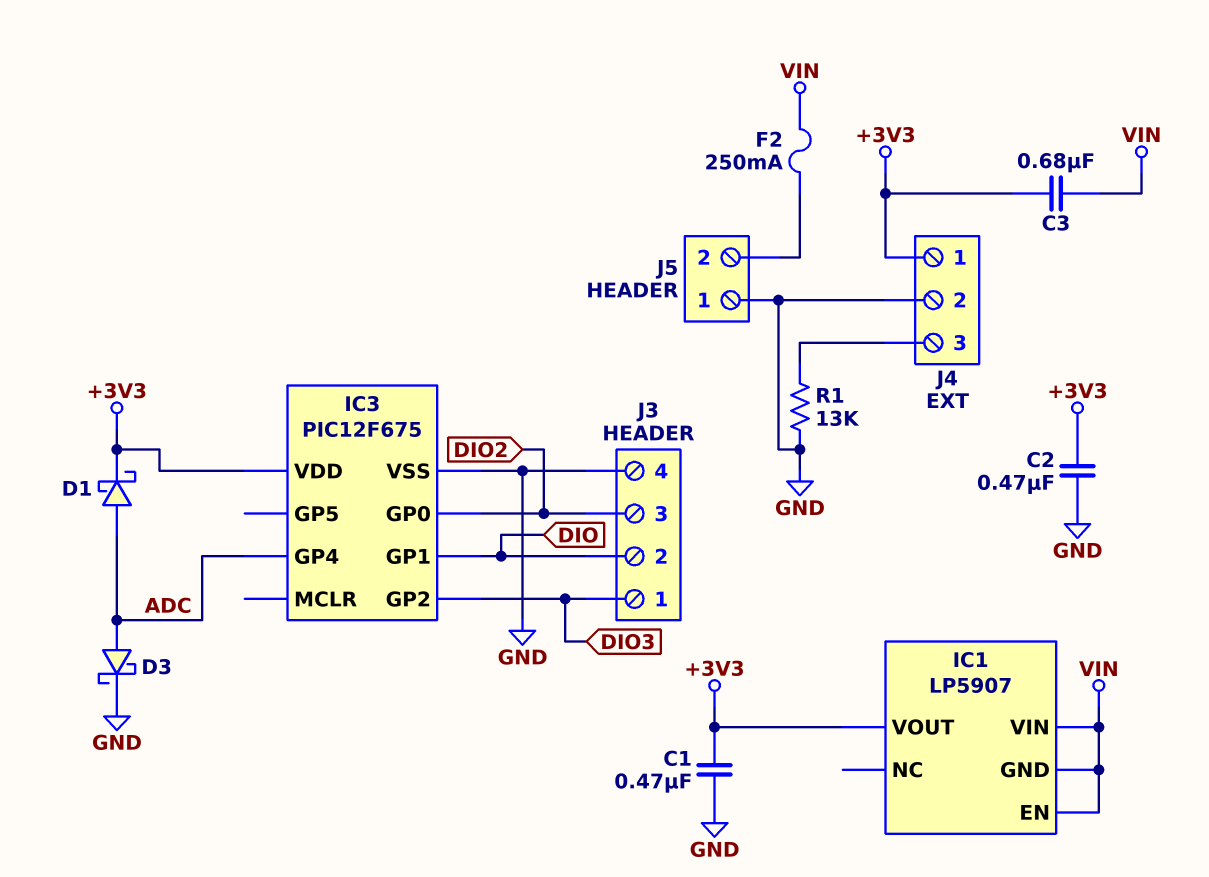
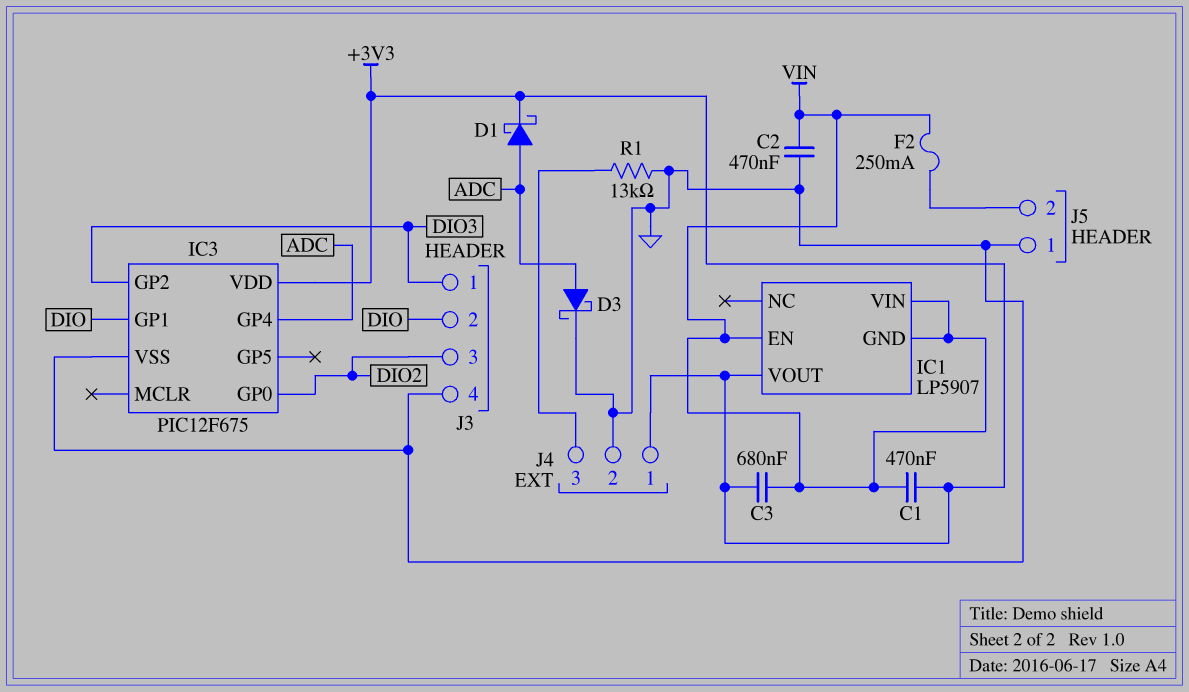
C1: 470nF (+3V3, GND) -> 470nF (+3V3, VIN)
C2: 470nF (+3V3, GND) -> 470nF (GND, VIN)

